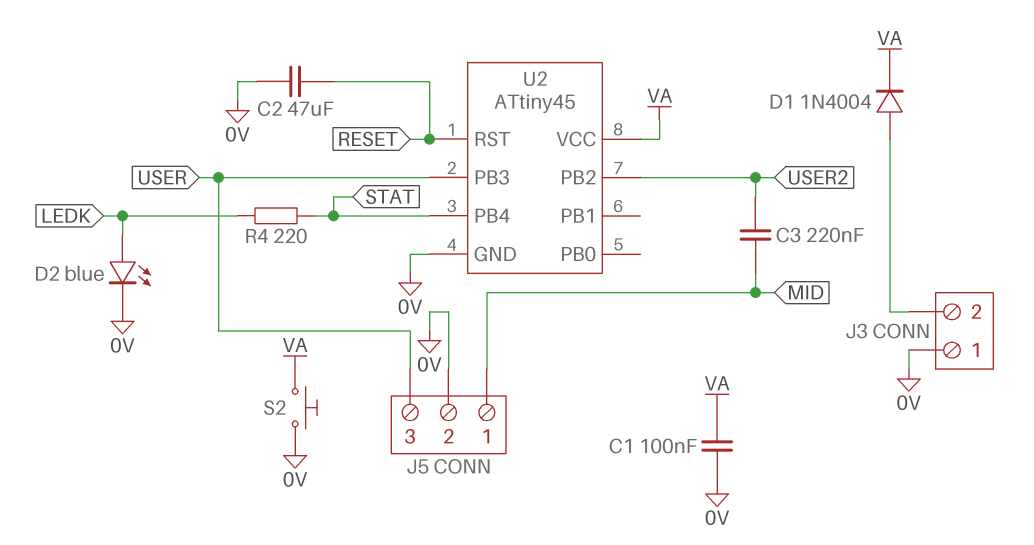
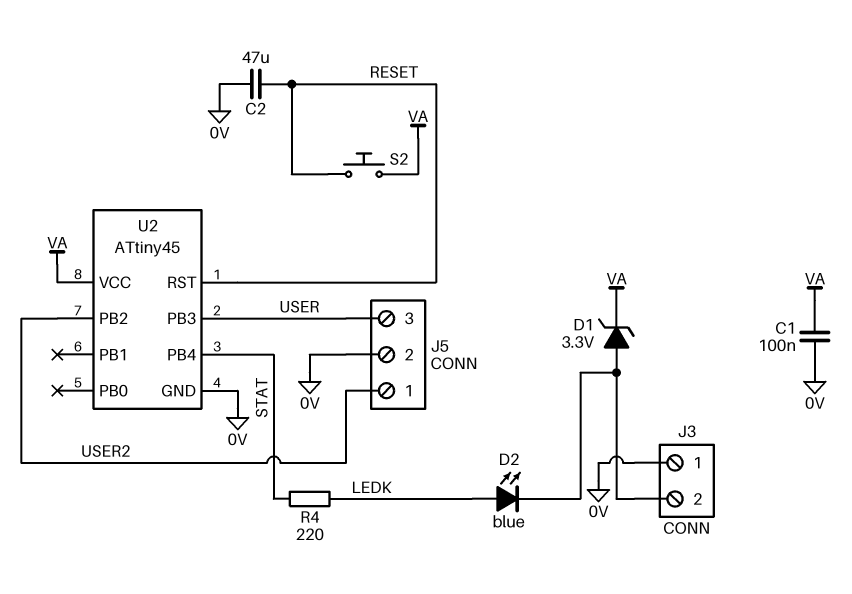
C3: 220nF (MID, USER2) -> none
D1: diode 1N4004 (A J3/2, K VA) -> zener 3.3V (A J3/2, K VA)
D2: LED blue (A LEDK, K 0V) -> LED blue (A LEDK, K J3/2)
J5 pin 1: MID -> USER2
S2: button (0V, VA) -> button (RESET, VA)

